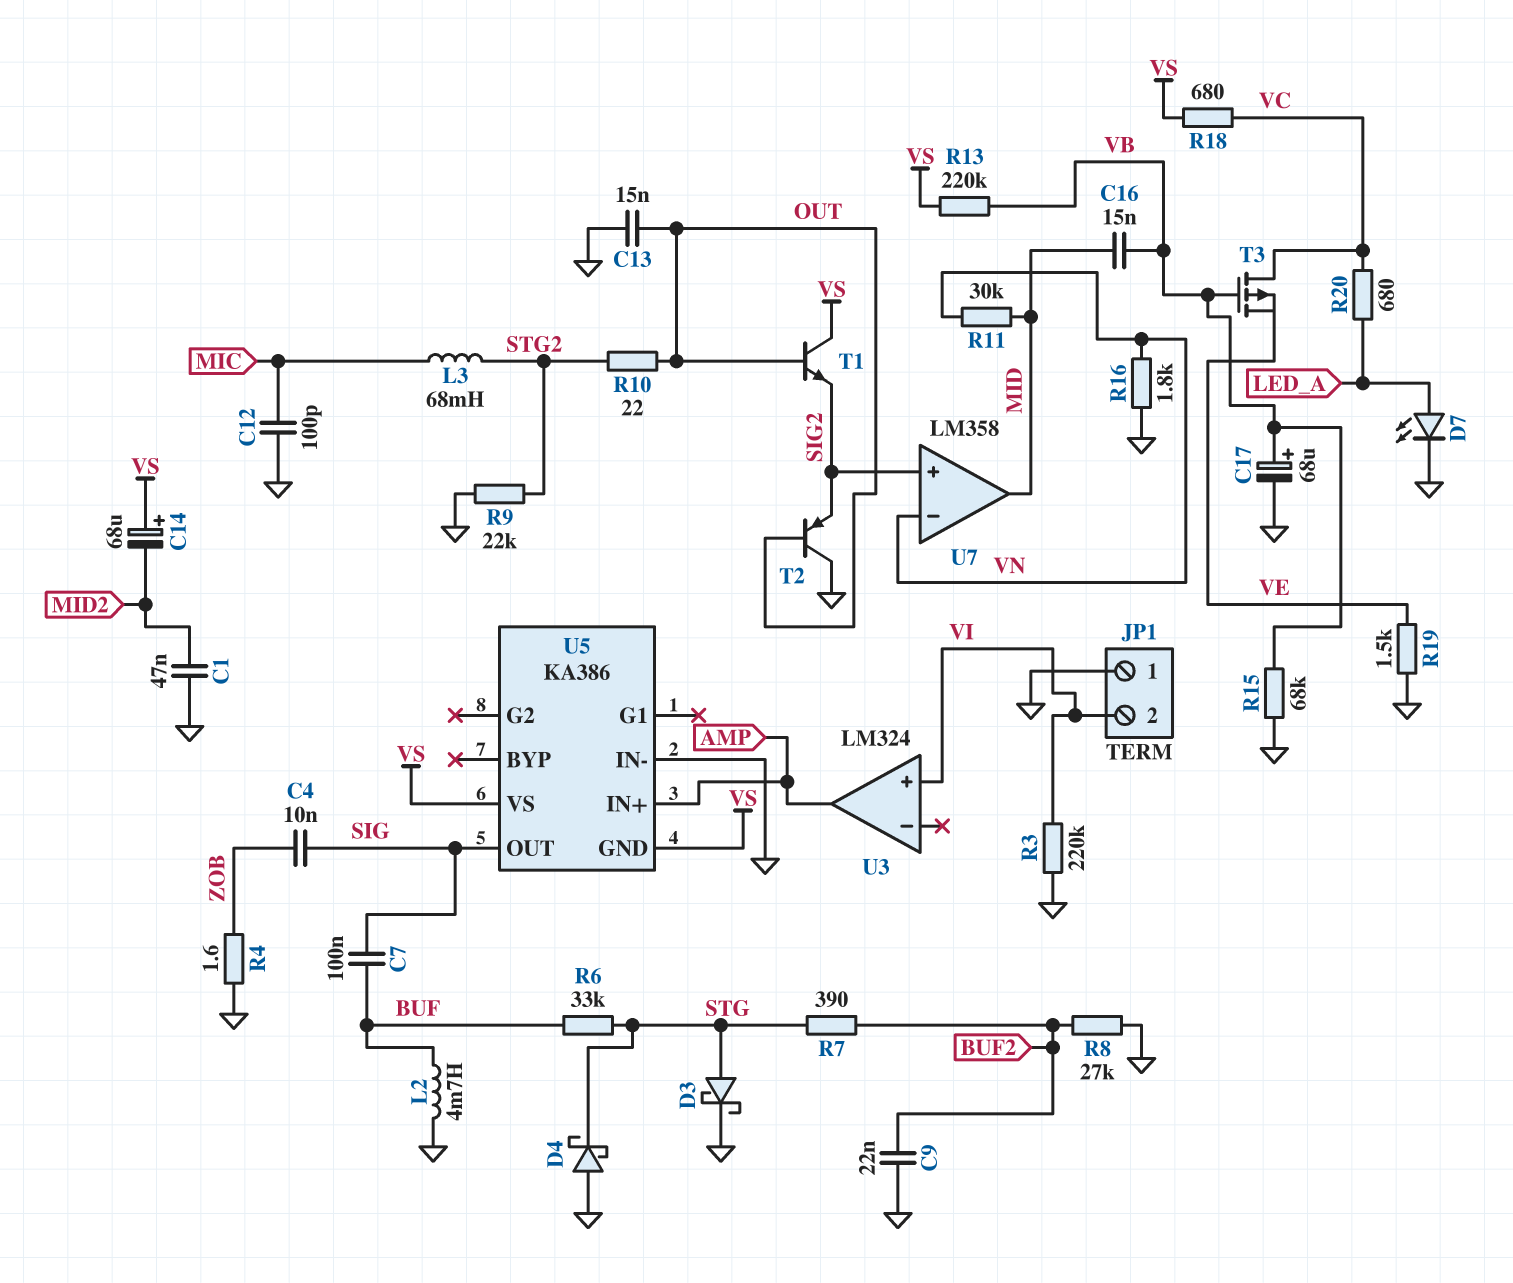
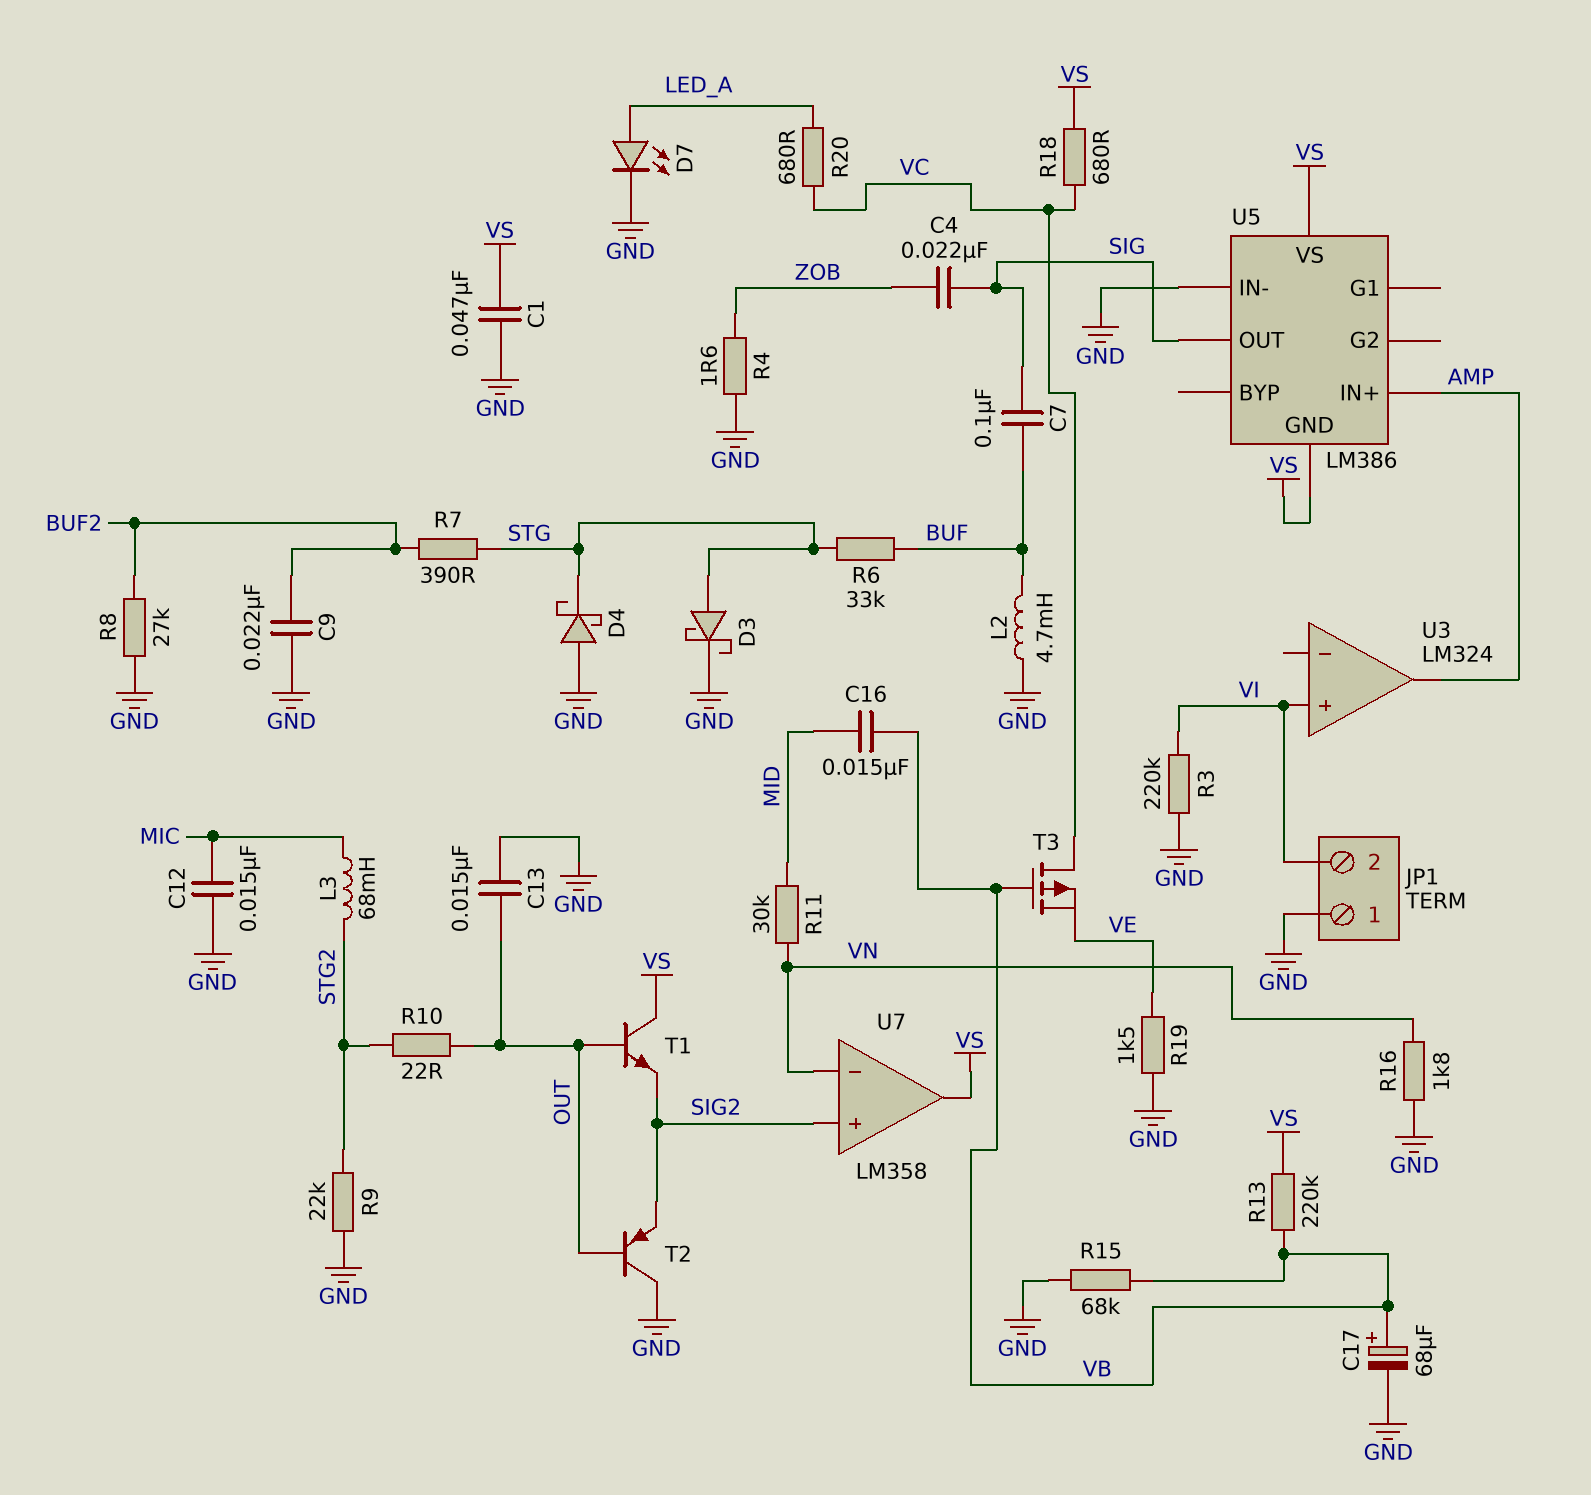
C1: 47nF (GND, MID2) -> 47nF (GND, VS)
C4: 10nF (SIG, ZOB) -> 22nF (SIG, ZOB)
C12: 100pF (GND, MIC) -> 15nF (GND, MIC)
C14: 68uF (plus VS, minus MID2) -> none
U5: KA386 -> LM386
U7 pin out: MID -> VS

